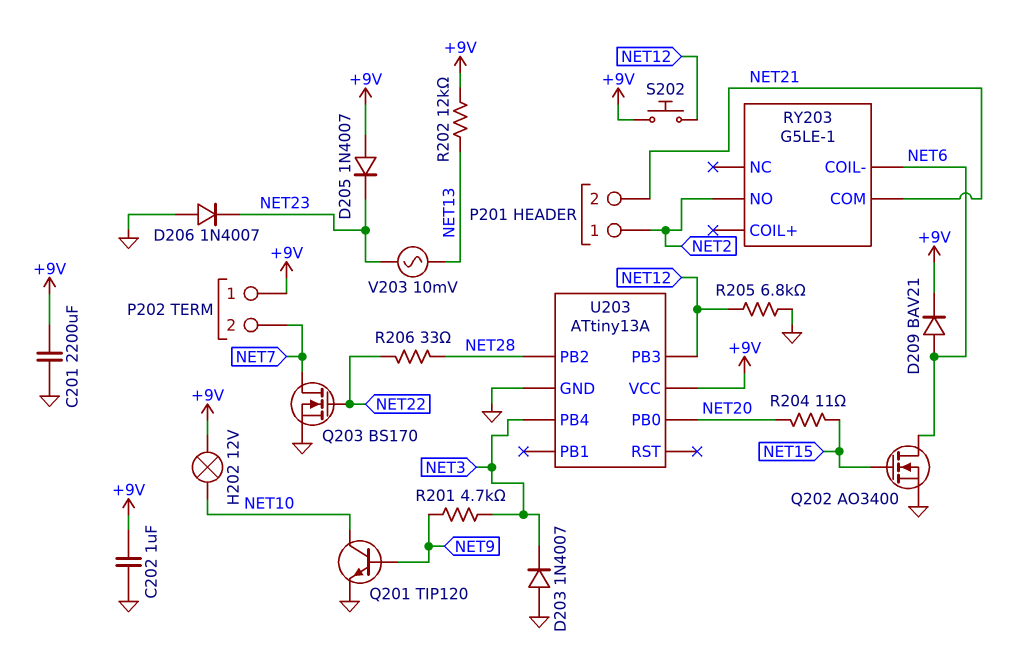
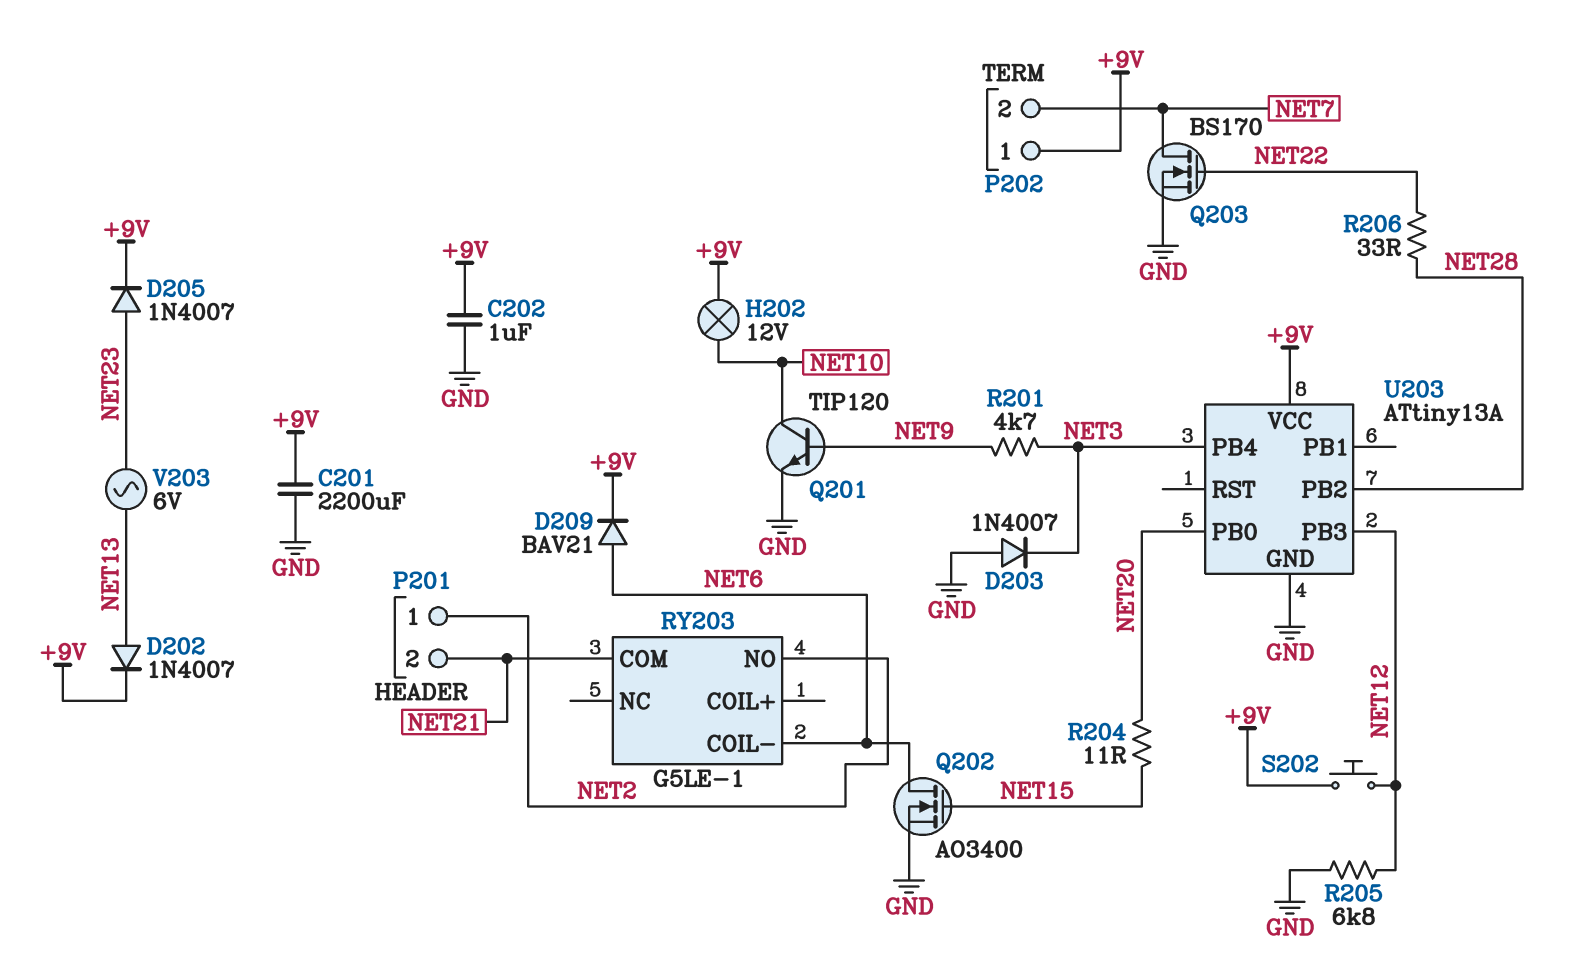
D202: none -> diode 1N4007 (A NET13, K +9V)
D205: diode 1N4007 (A +9V, K NET23) -> diode 1N4007 (A NET23, K +9V)
D206: diode 1N4007 (A GND, K NET23) -> none
R202: 12k (+9V, NET13) -> none
V203: AC 10mV (NET13, NET23) -> AC 6V (NET13, NET23)

